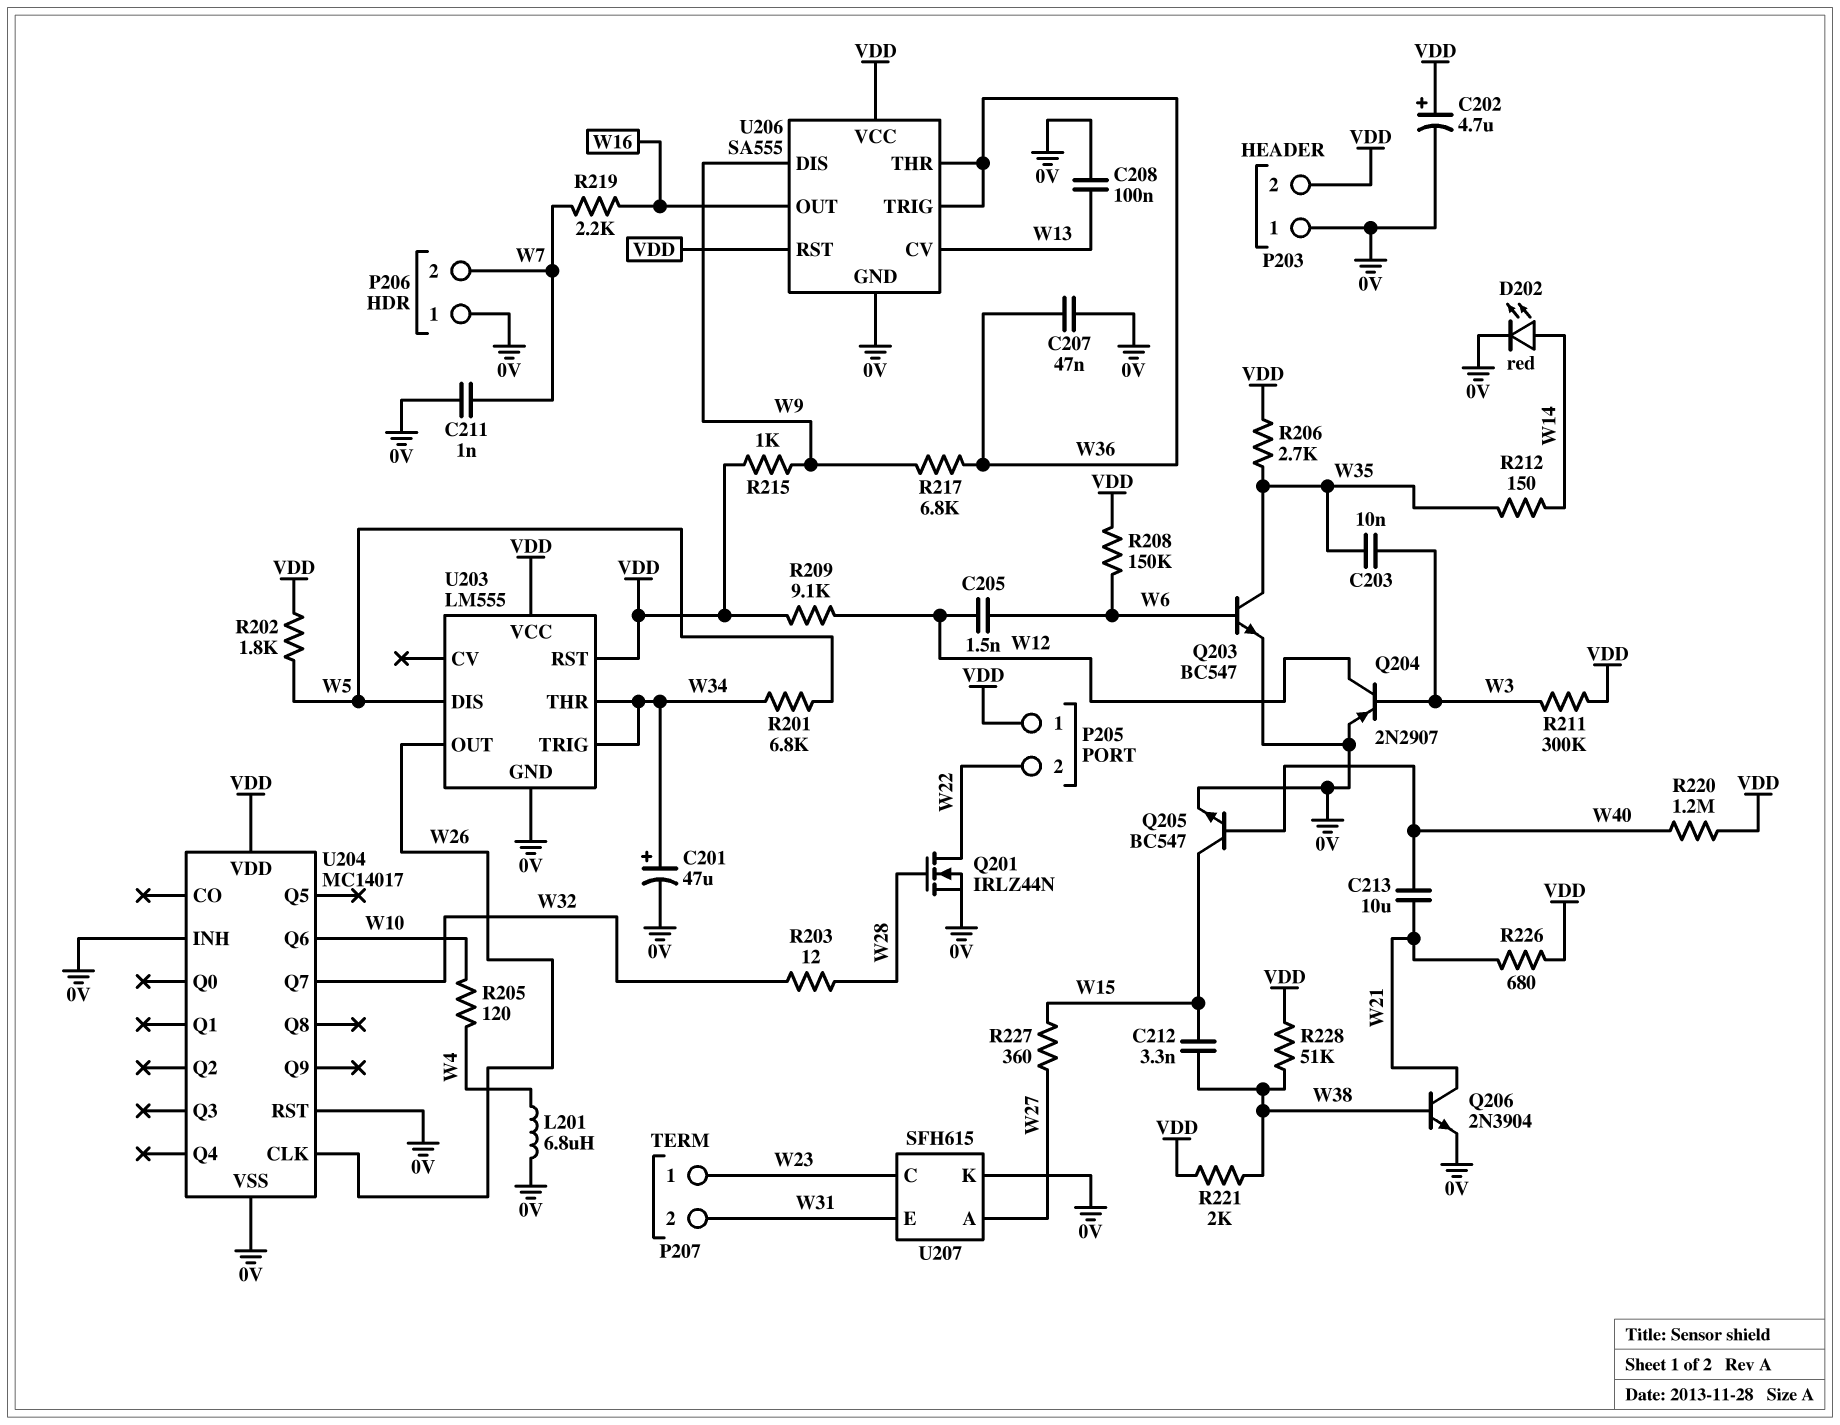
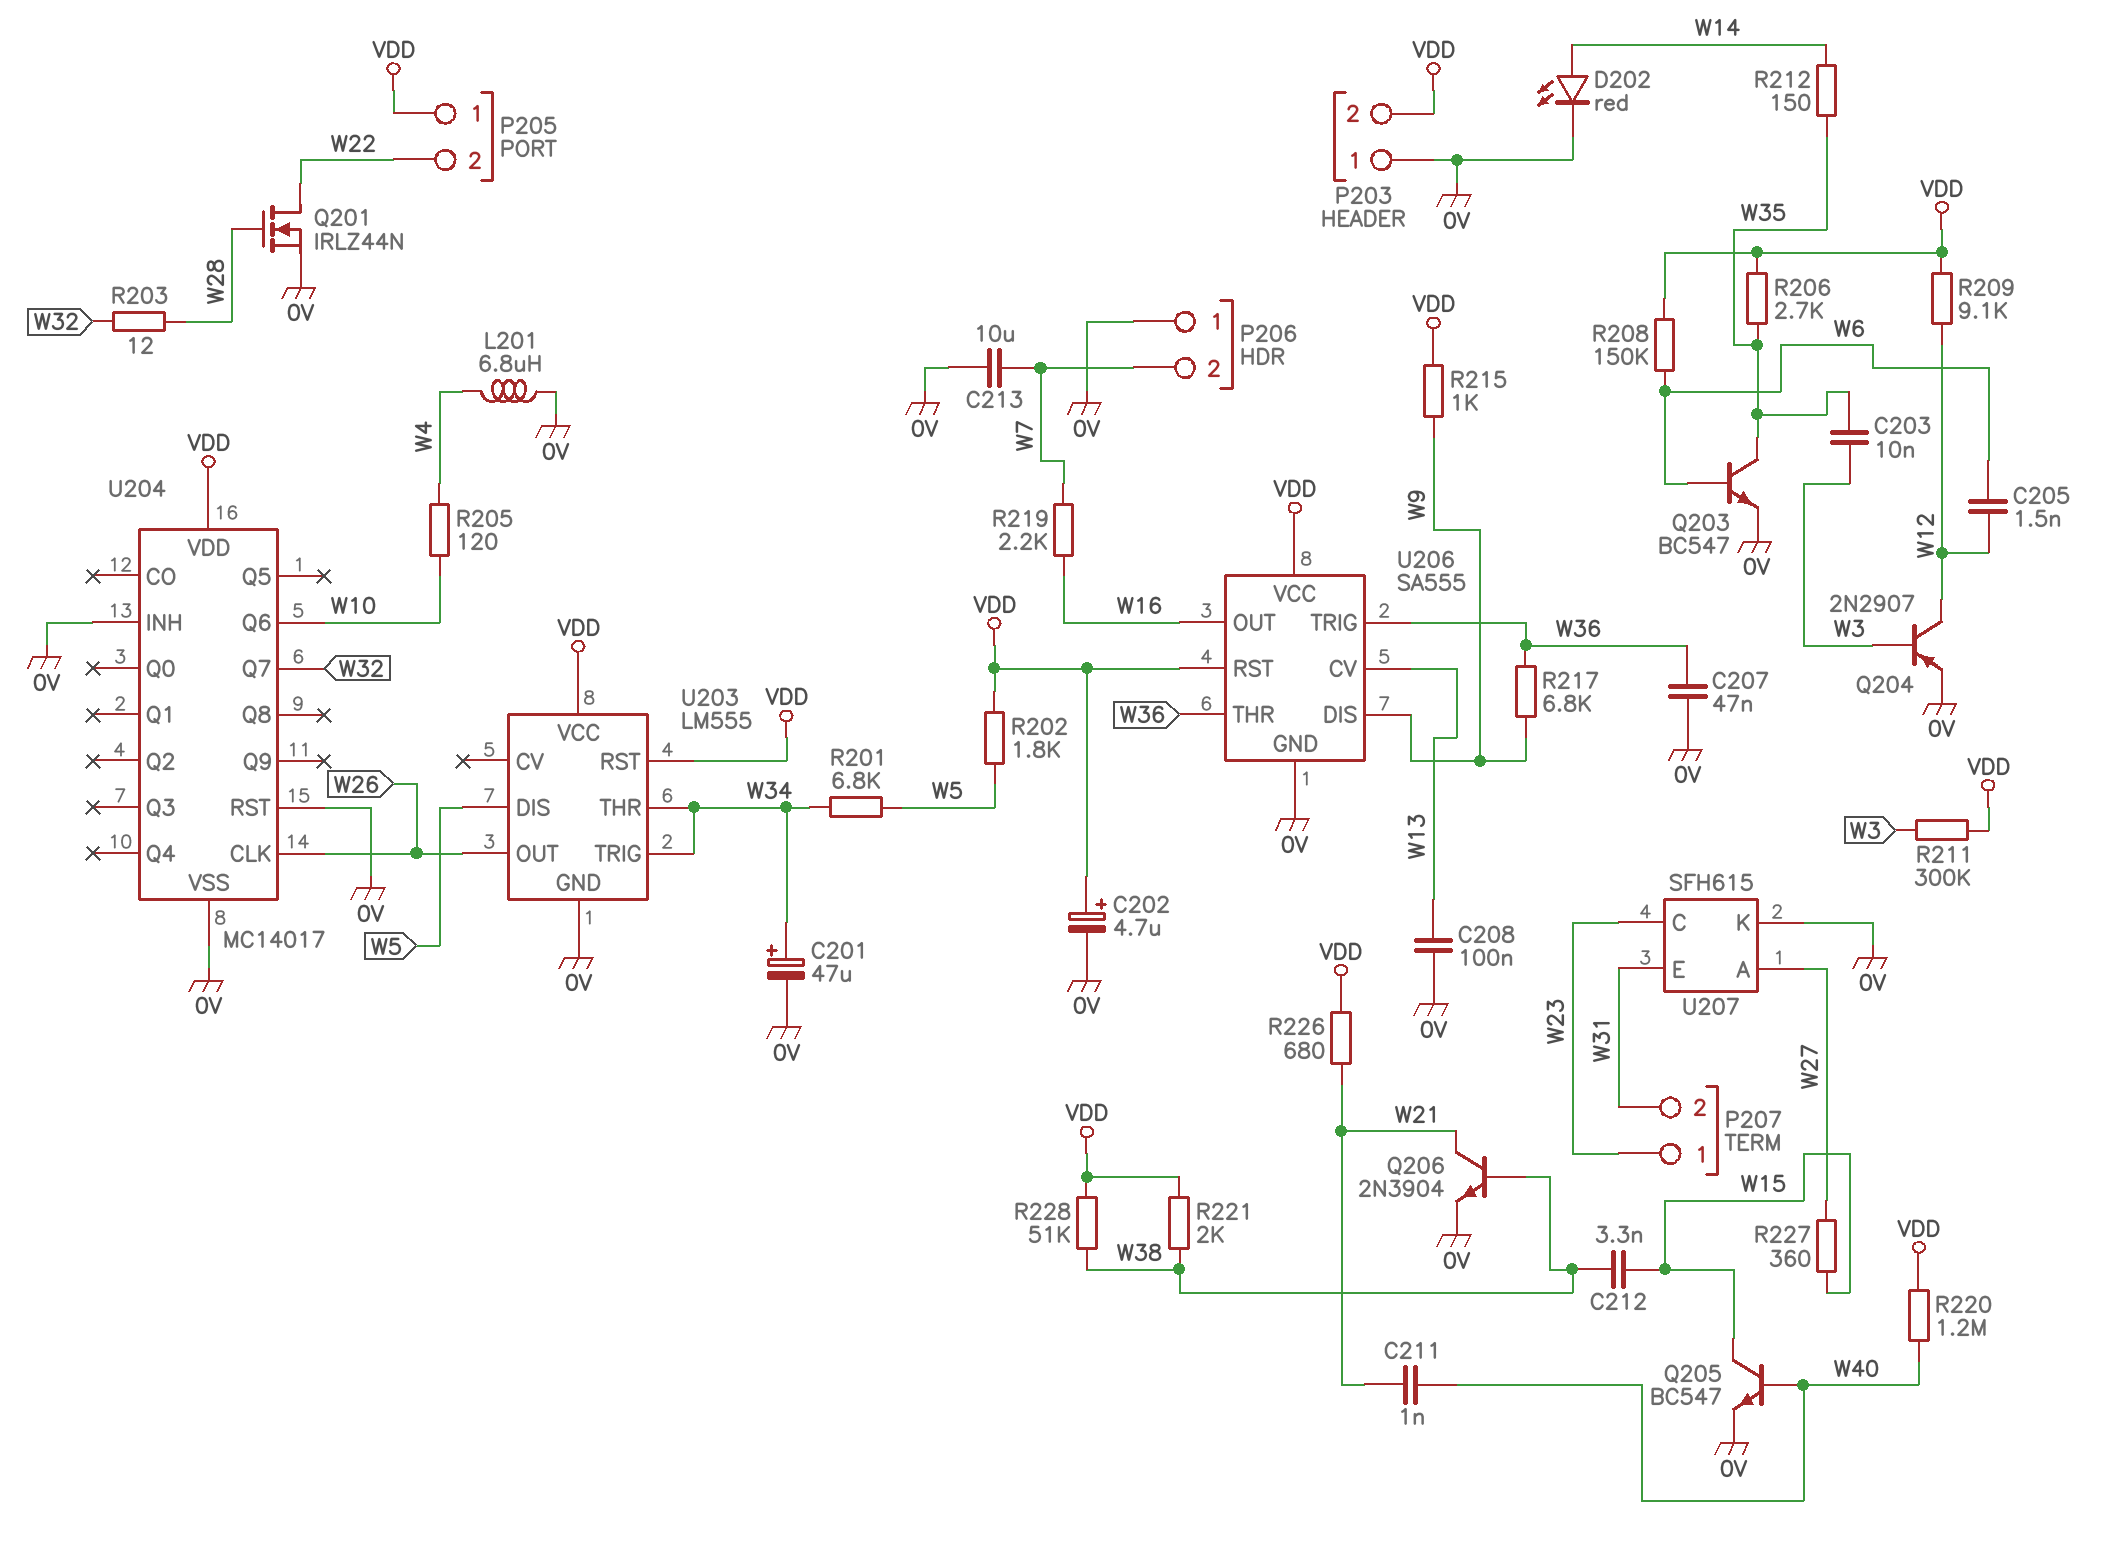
C211: 1nF (0V, W7) -> 1nF (W21, W40)
C213: 10uF (W21, W40) -> 10uF (0V, W7)

